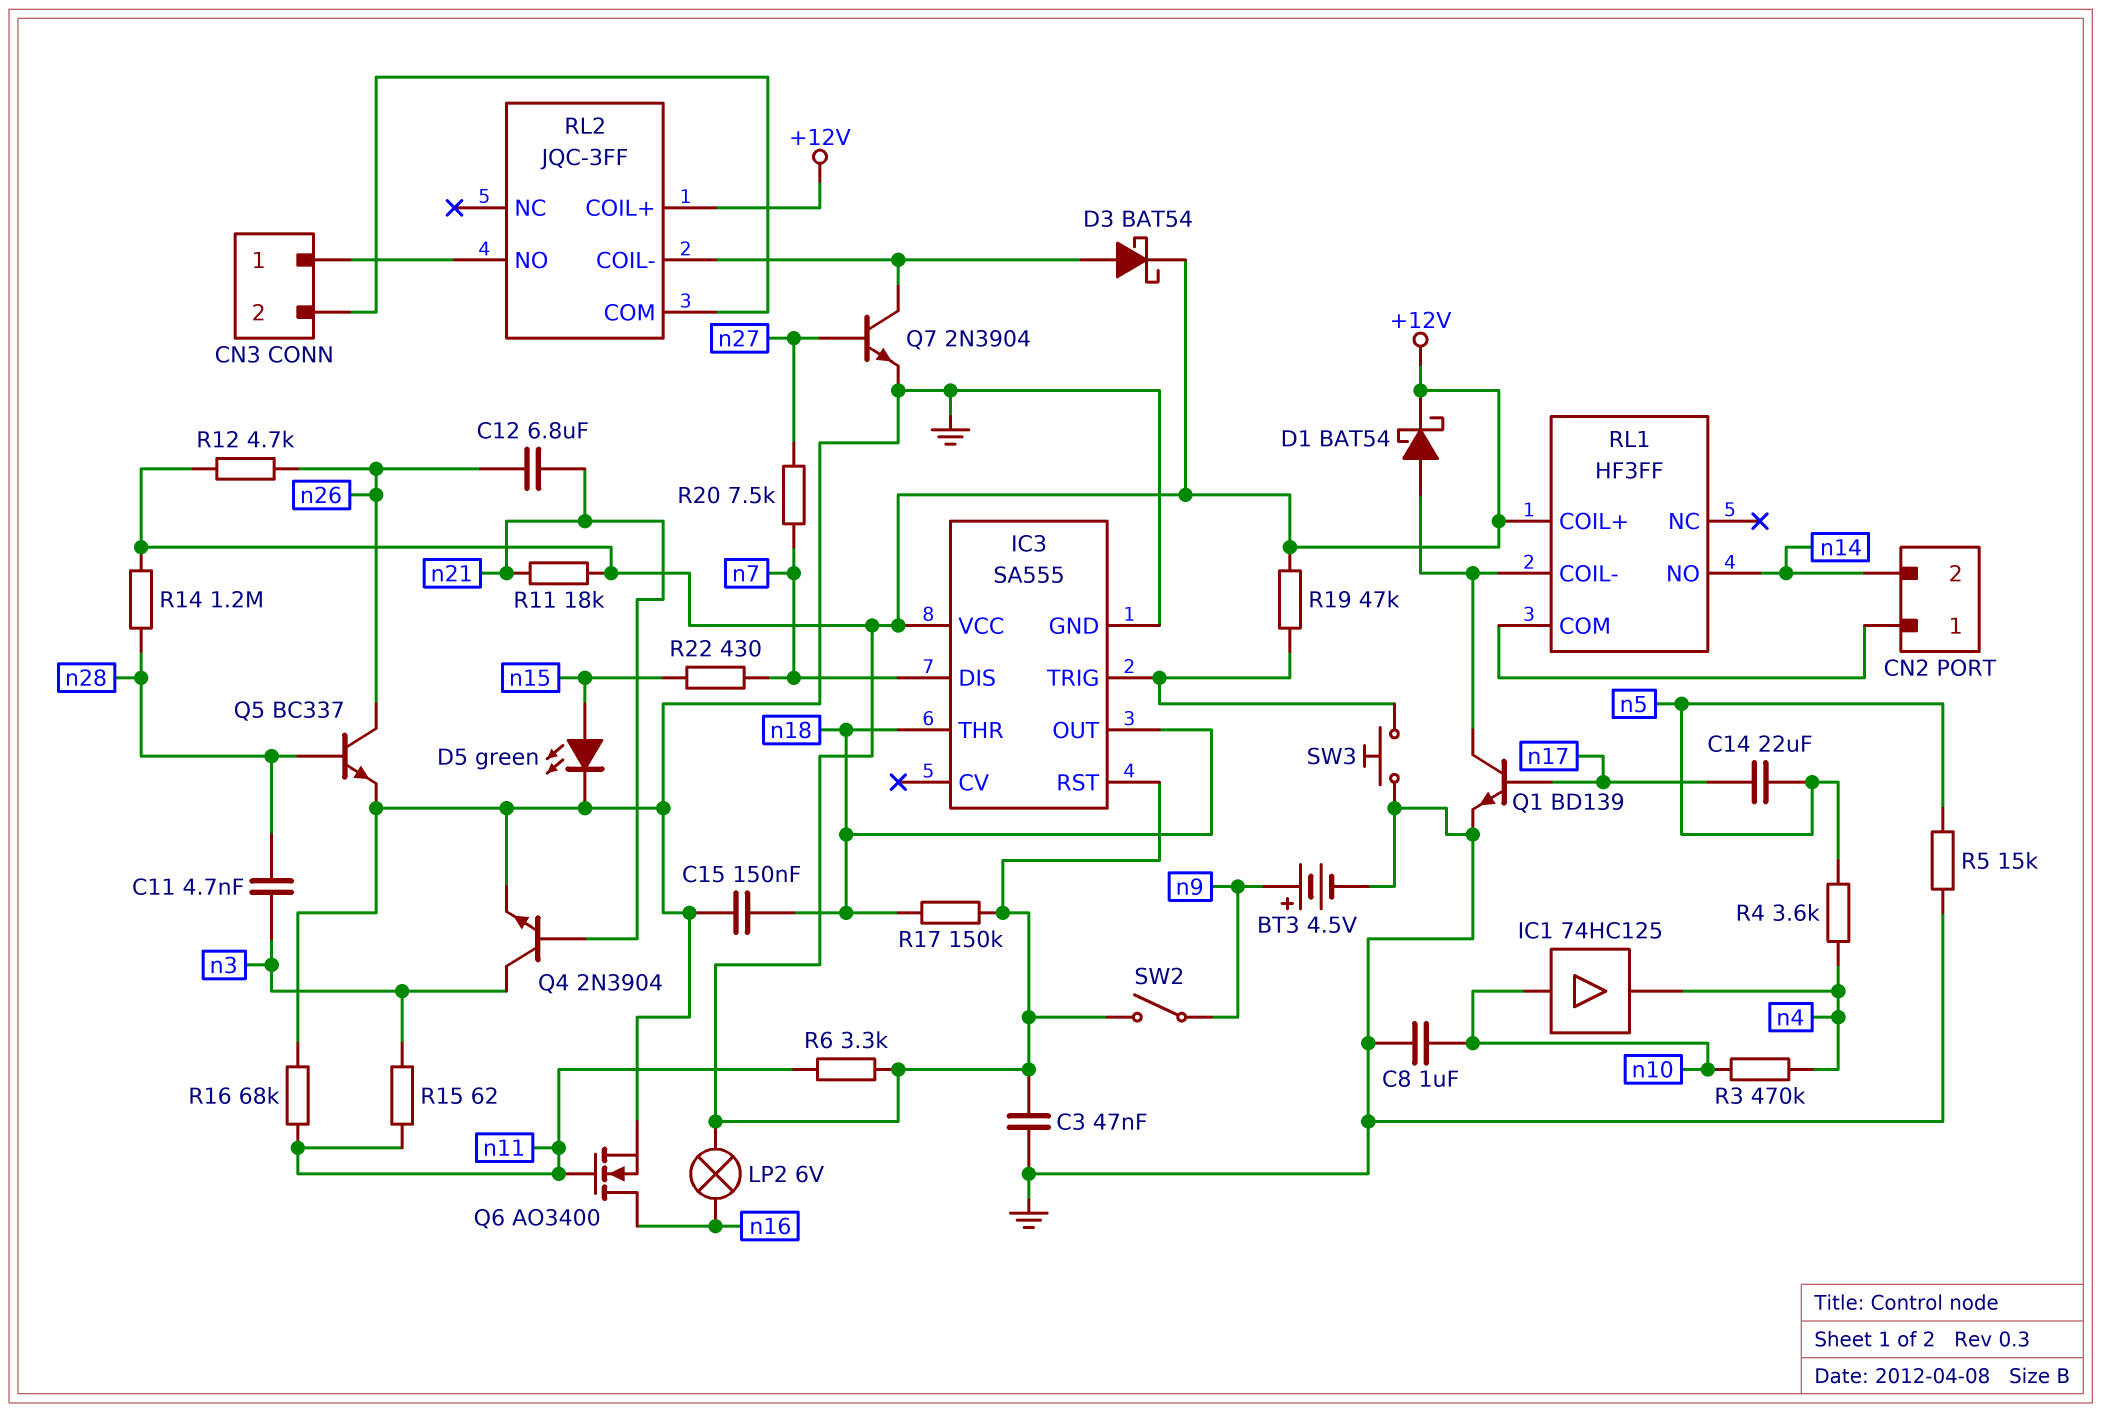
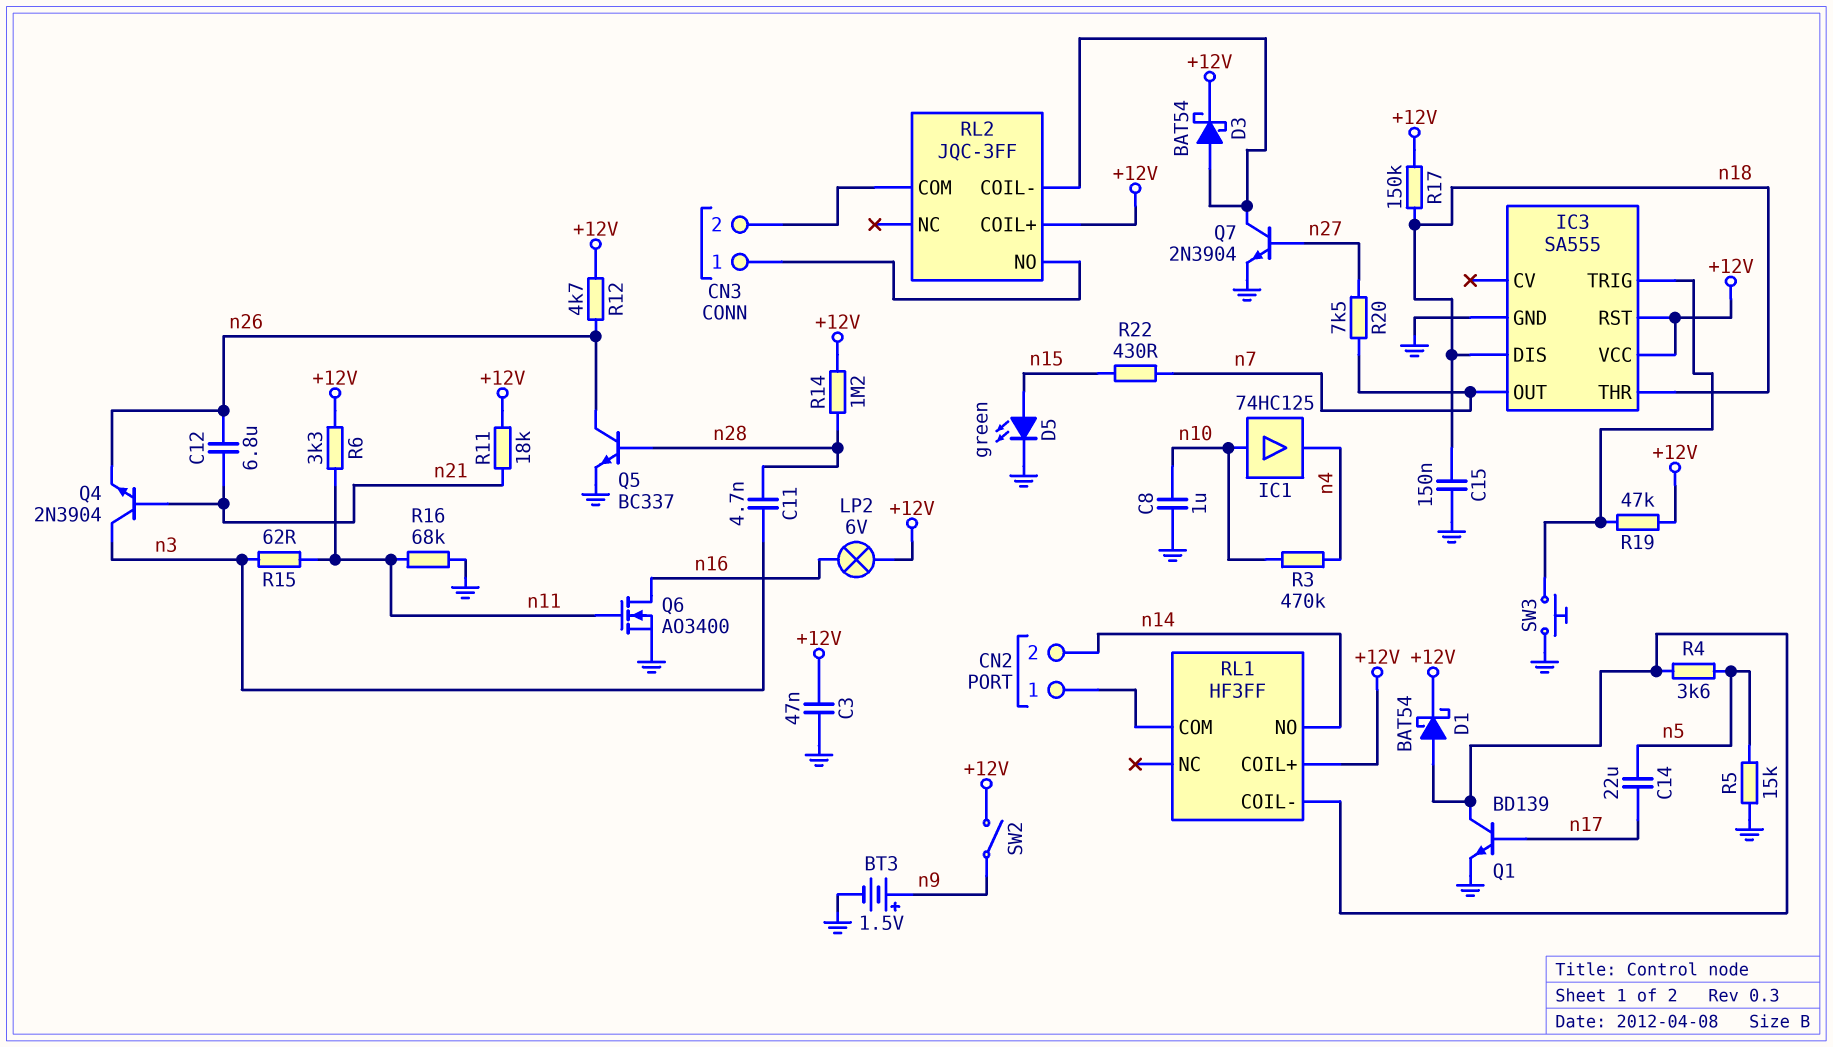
BT3: 4.5V (plus n9, minus GND) -> 1.5V (plus n9, minus GND)
IC3 pin DIS: n7 -> n18
IC3 pin OUT: n18 -> n7
Q4: NPN 2N3904 (B n21, C n3, E GND) -> NPN 2N3904 (B n21, C n3, E n26)
R4: 3.6k (n4, n5) -> 3.6k (RL1/COIL-, n5)

